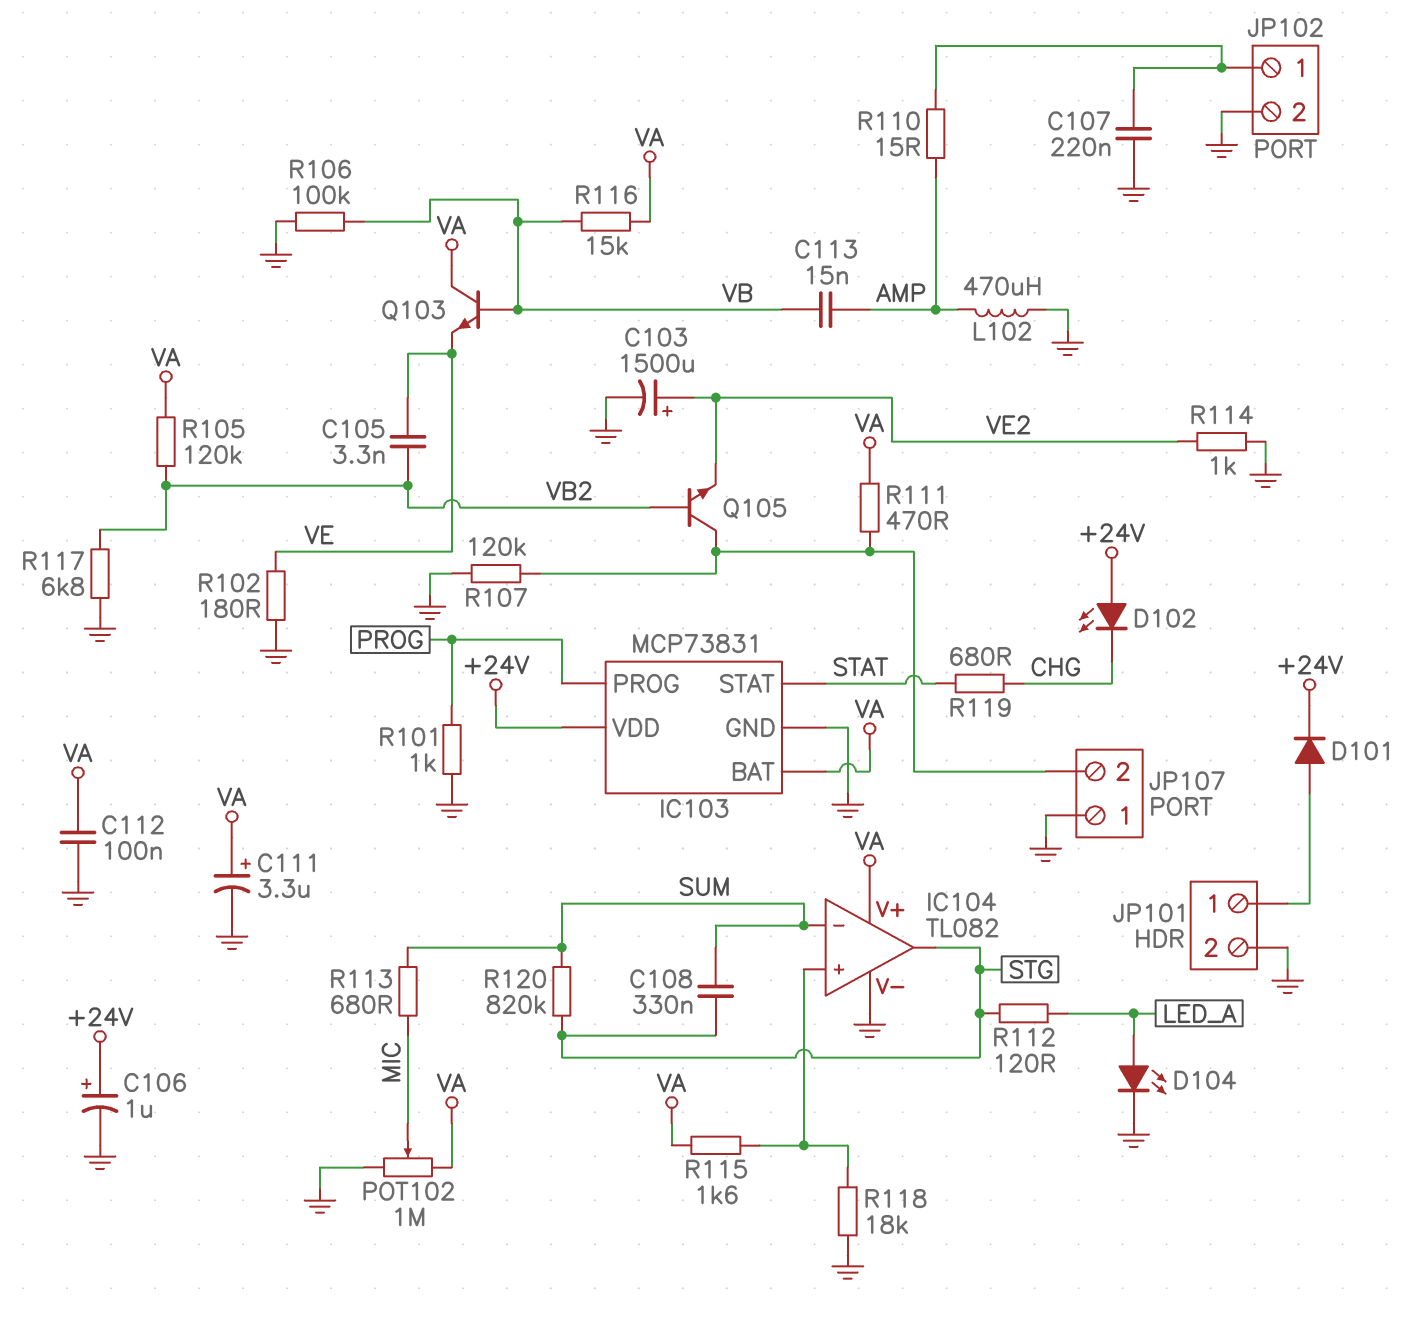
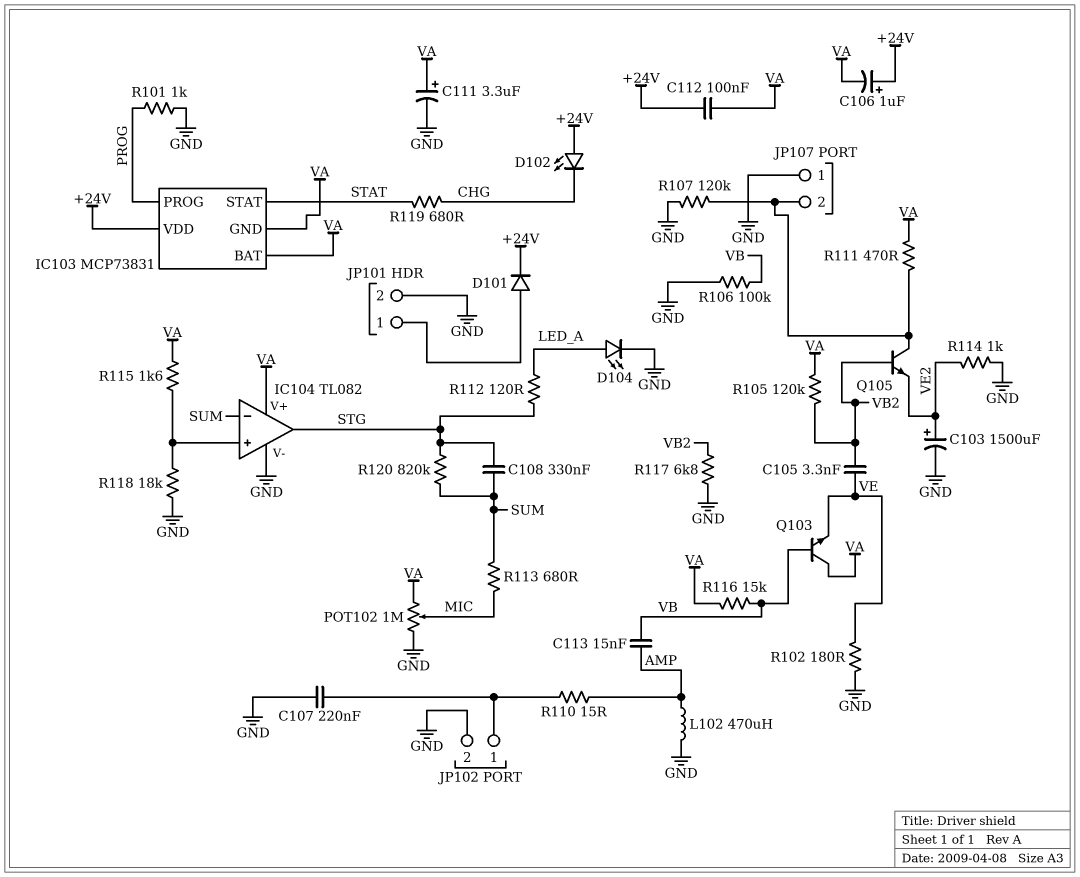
C106: 1uF (plus +24V, minus GND) -> 1uF (plus +24V, minus VA)
C112: 100nF (GND, VA) -> 100nF (+24V, VA)
IC103 pin GND: GND -> VA

